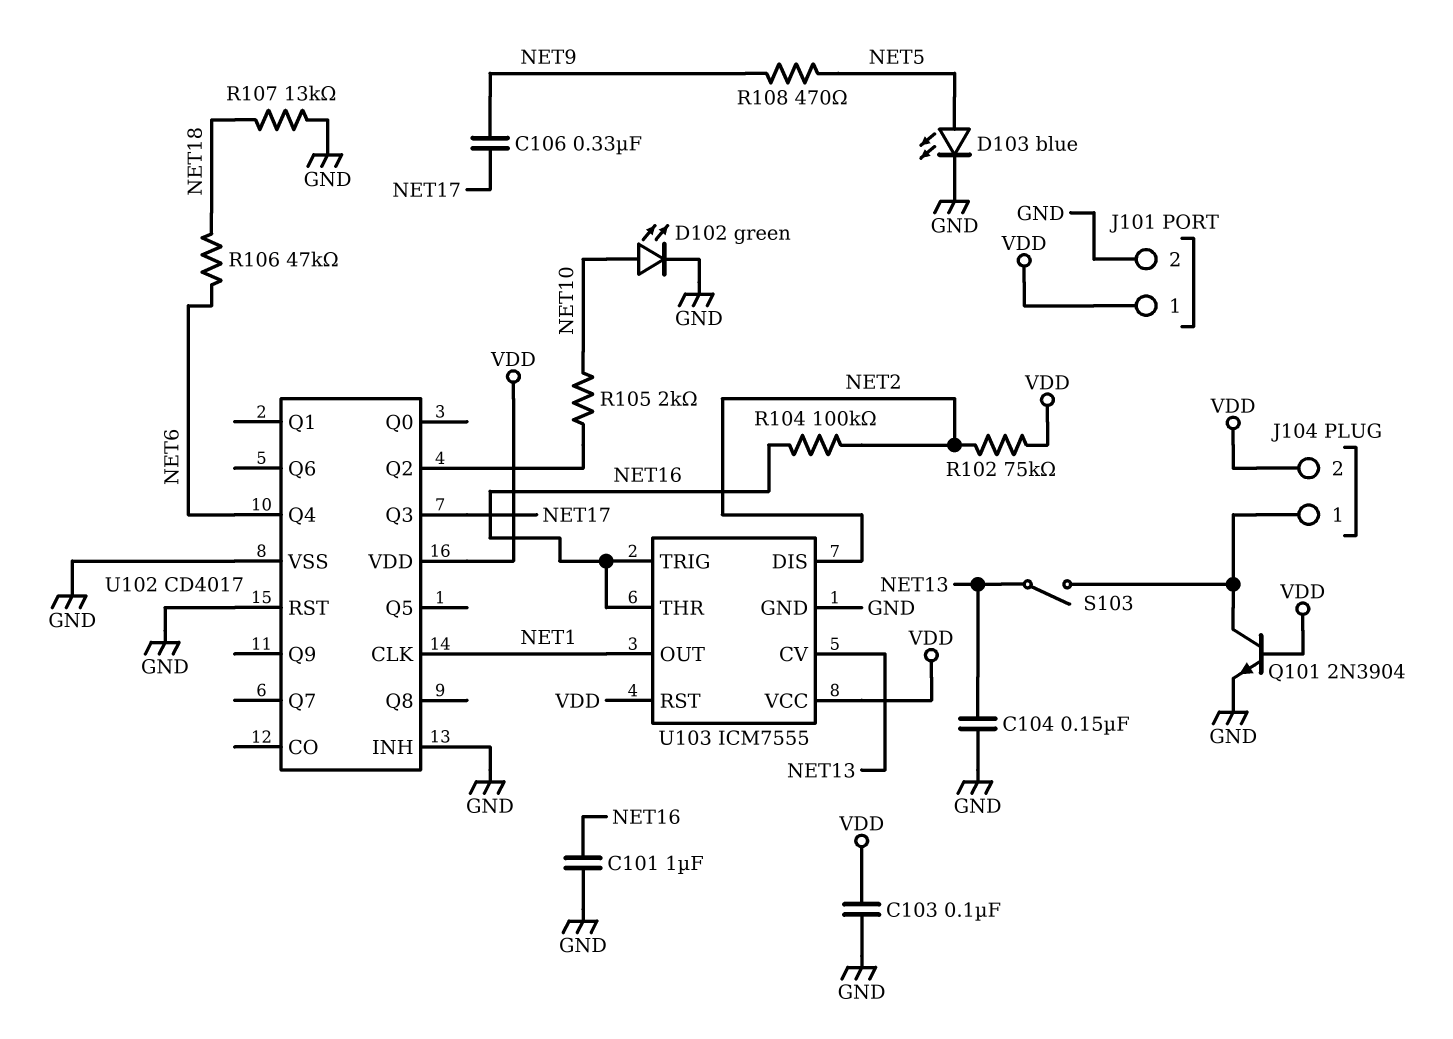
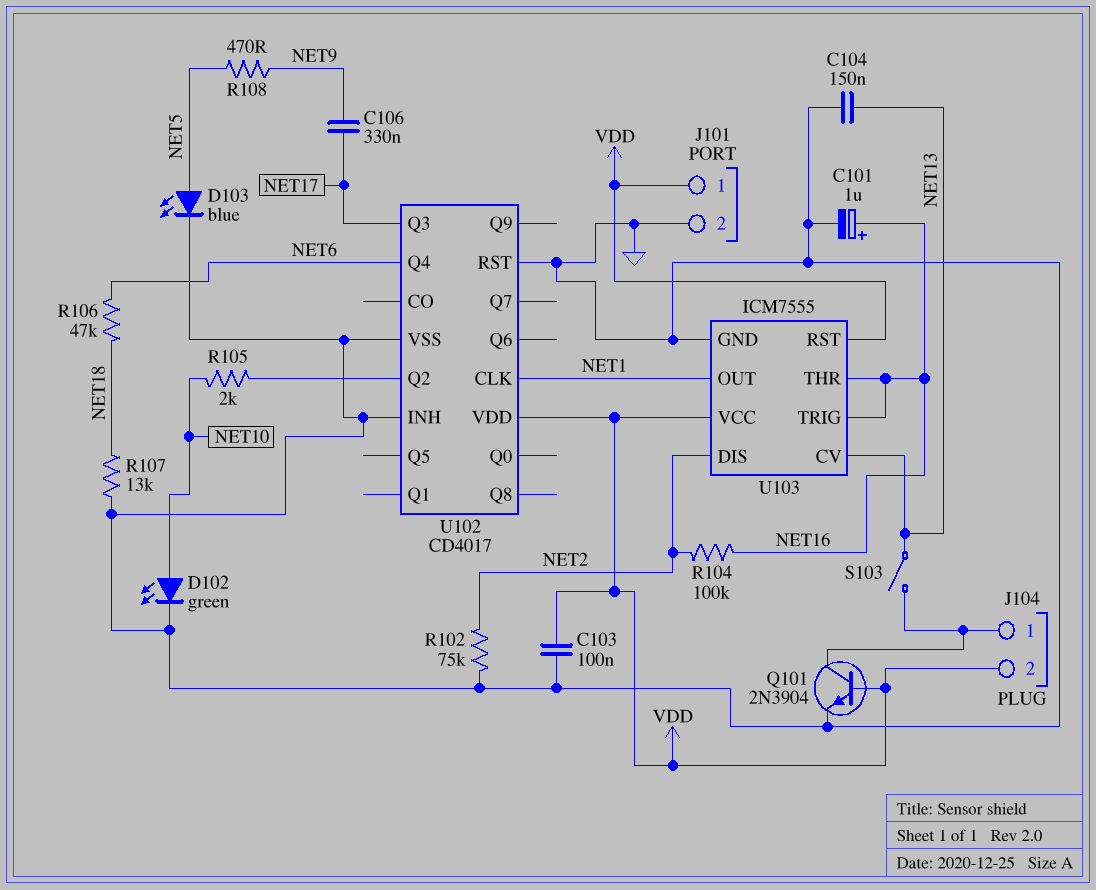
C101: 1uF (GND, NET16) -> 1uF (plus NET16, minus GND)
R102: 75k (NET2, VDD) -> 75k (GND, NET2)

